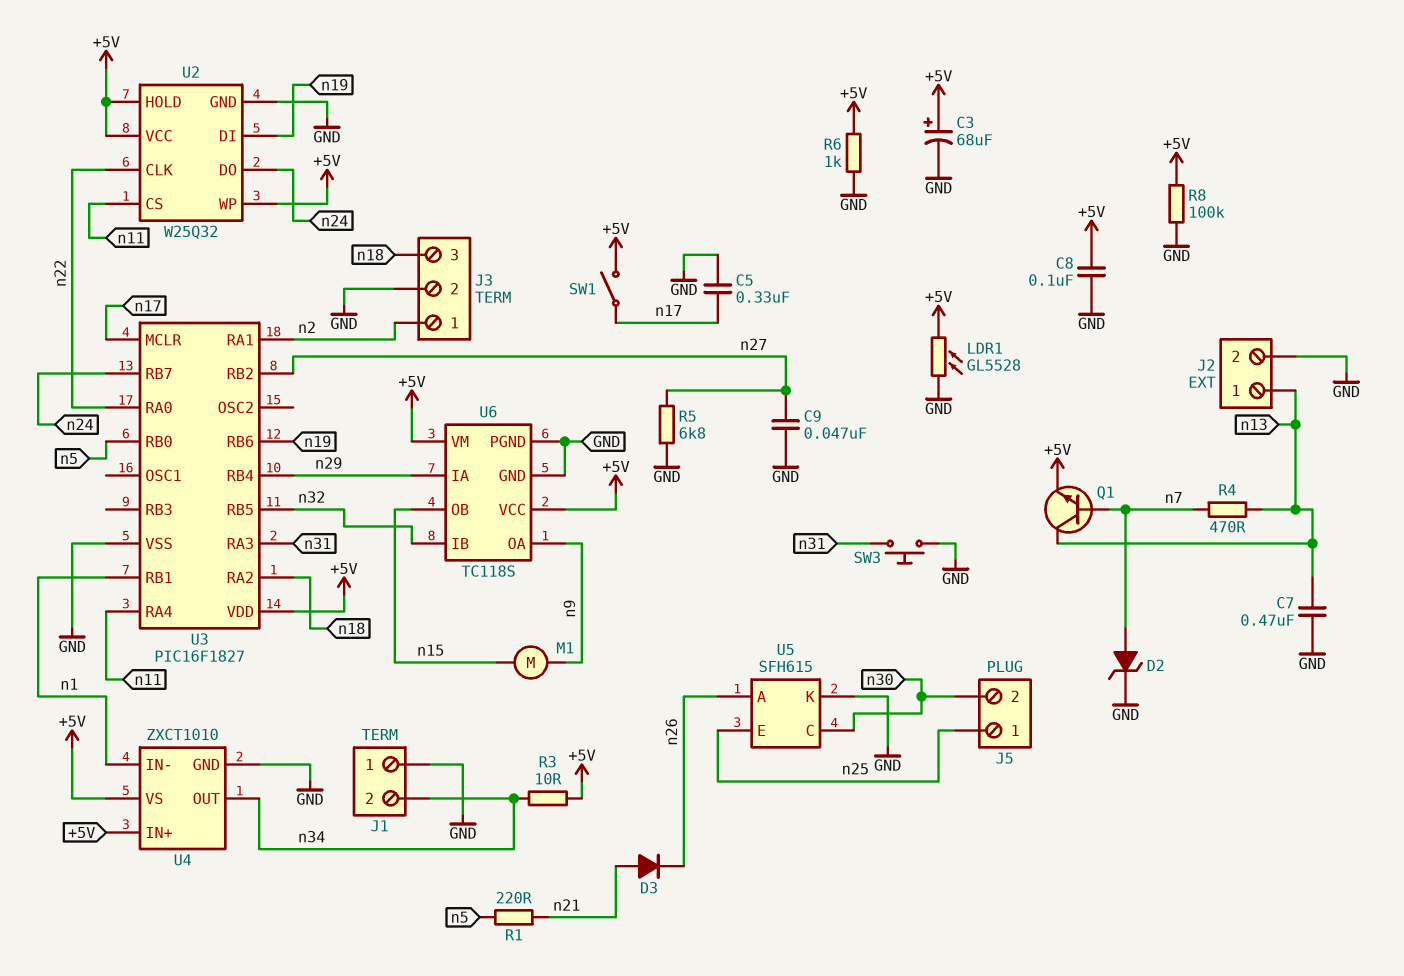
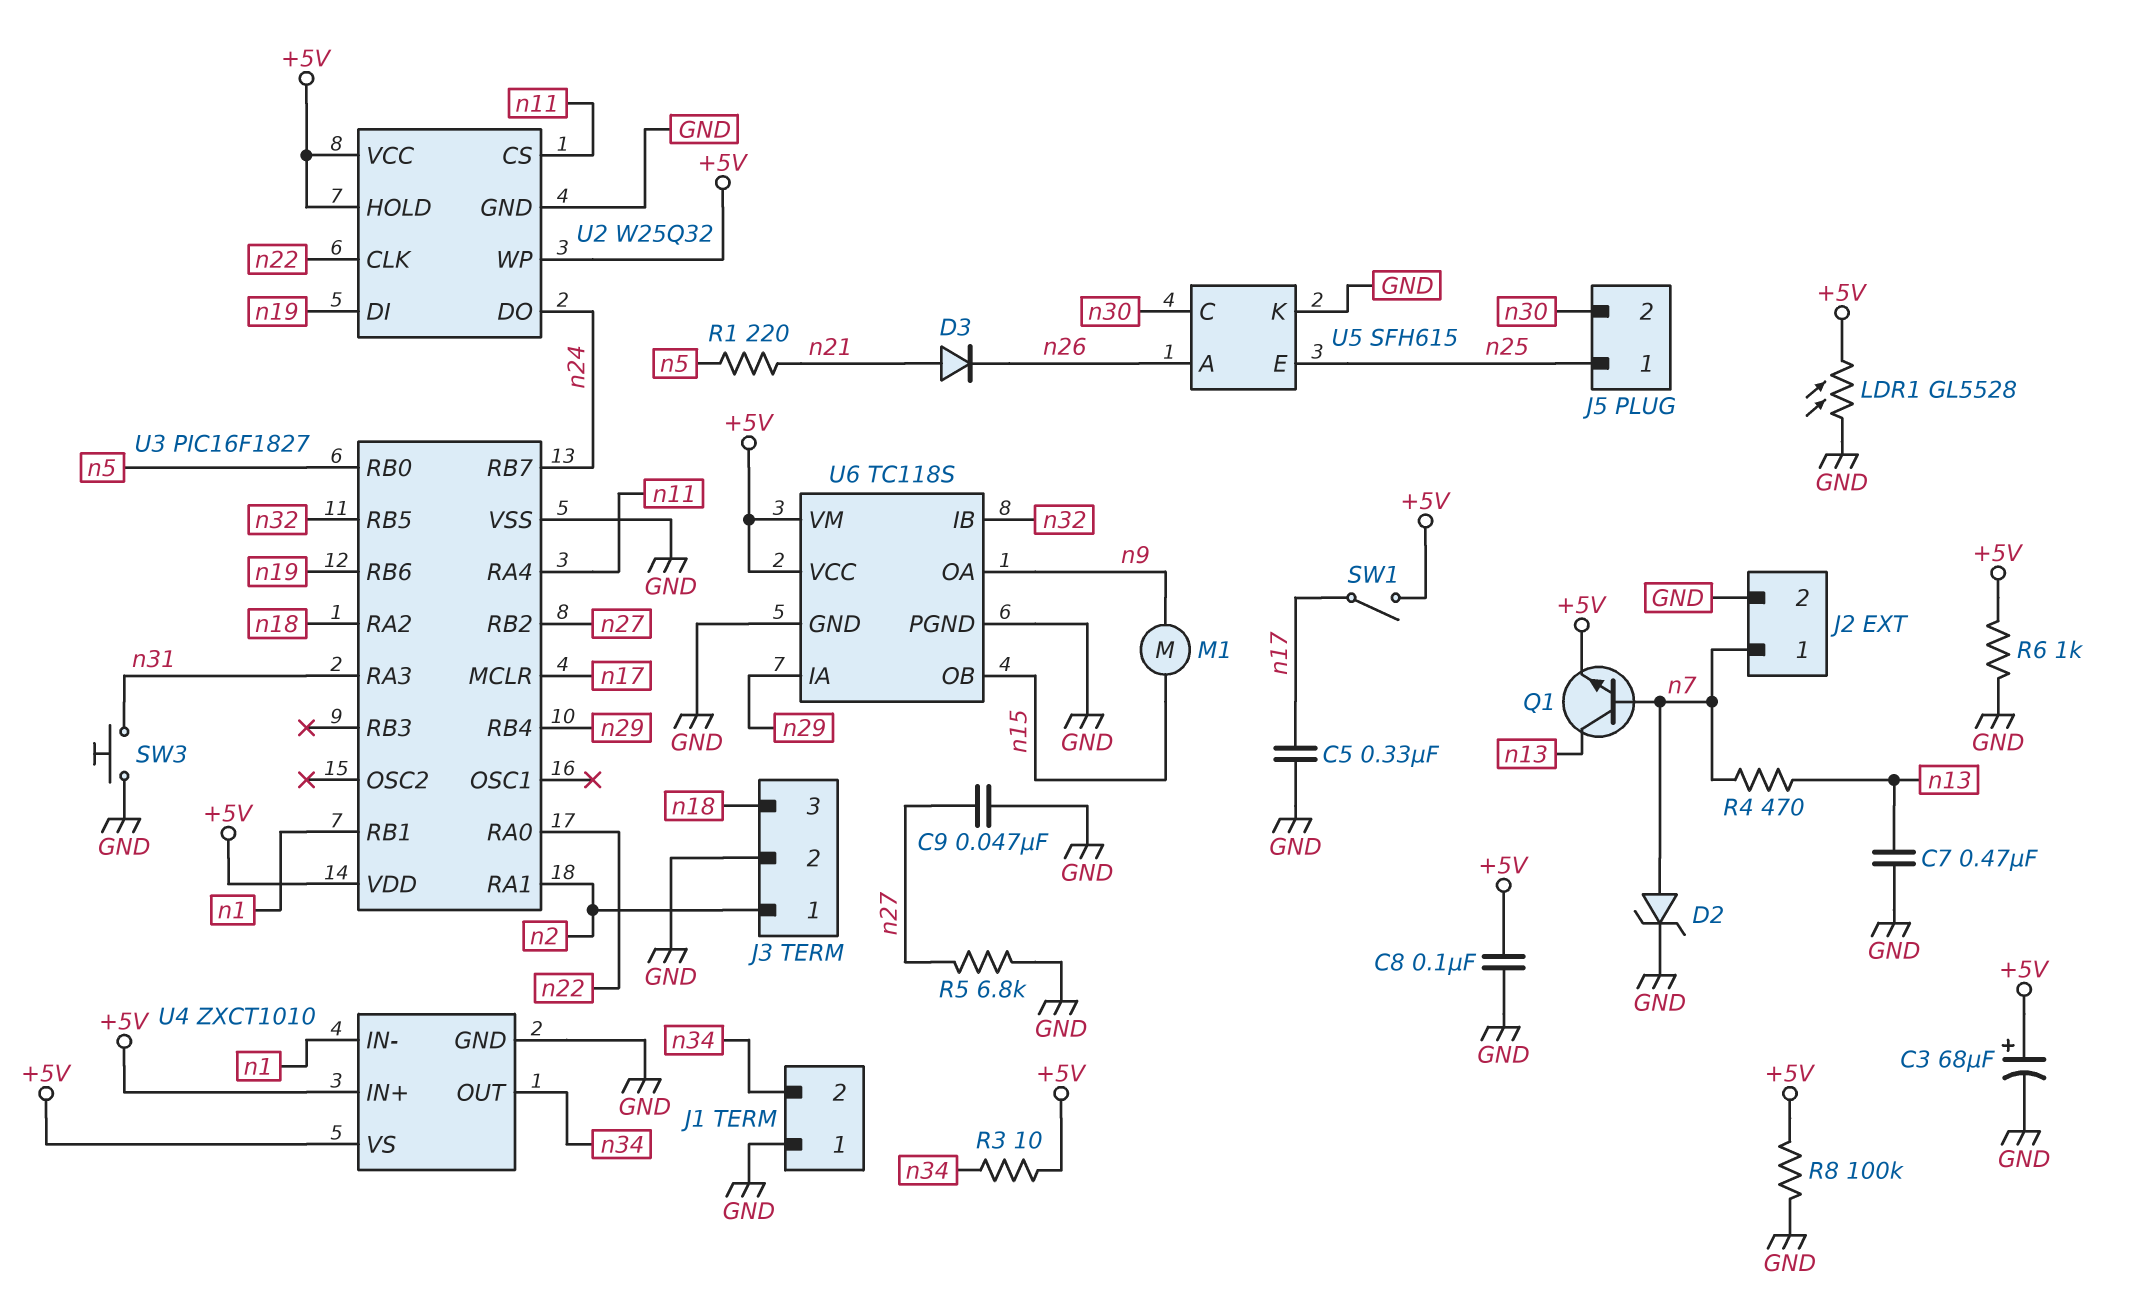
J2 pin 1: n13 -> n7

